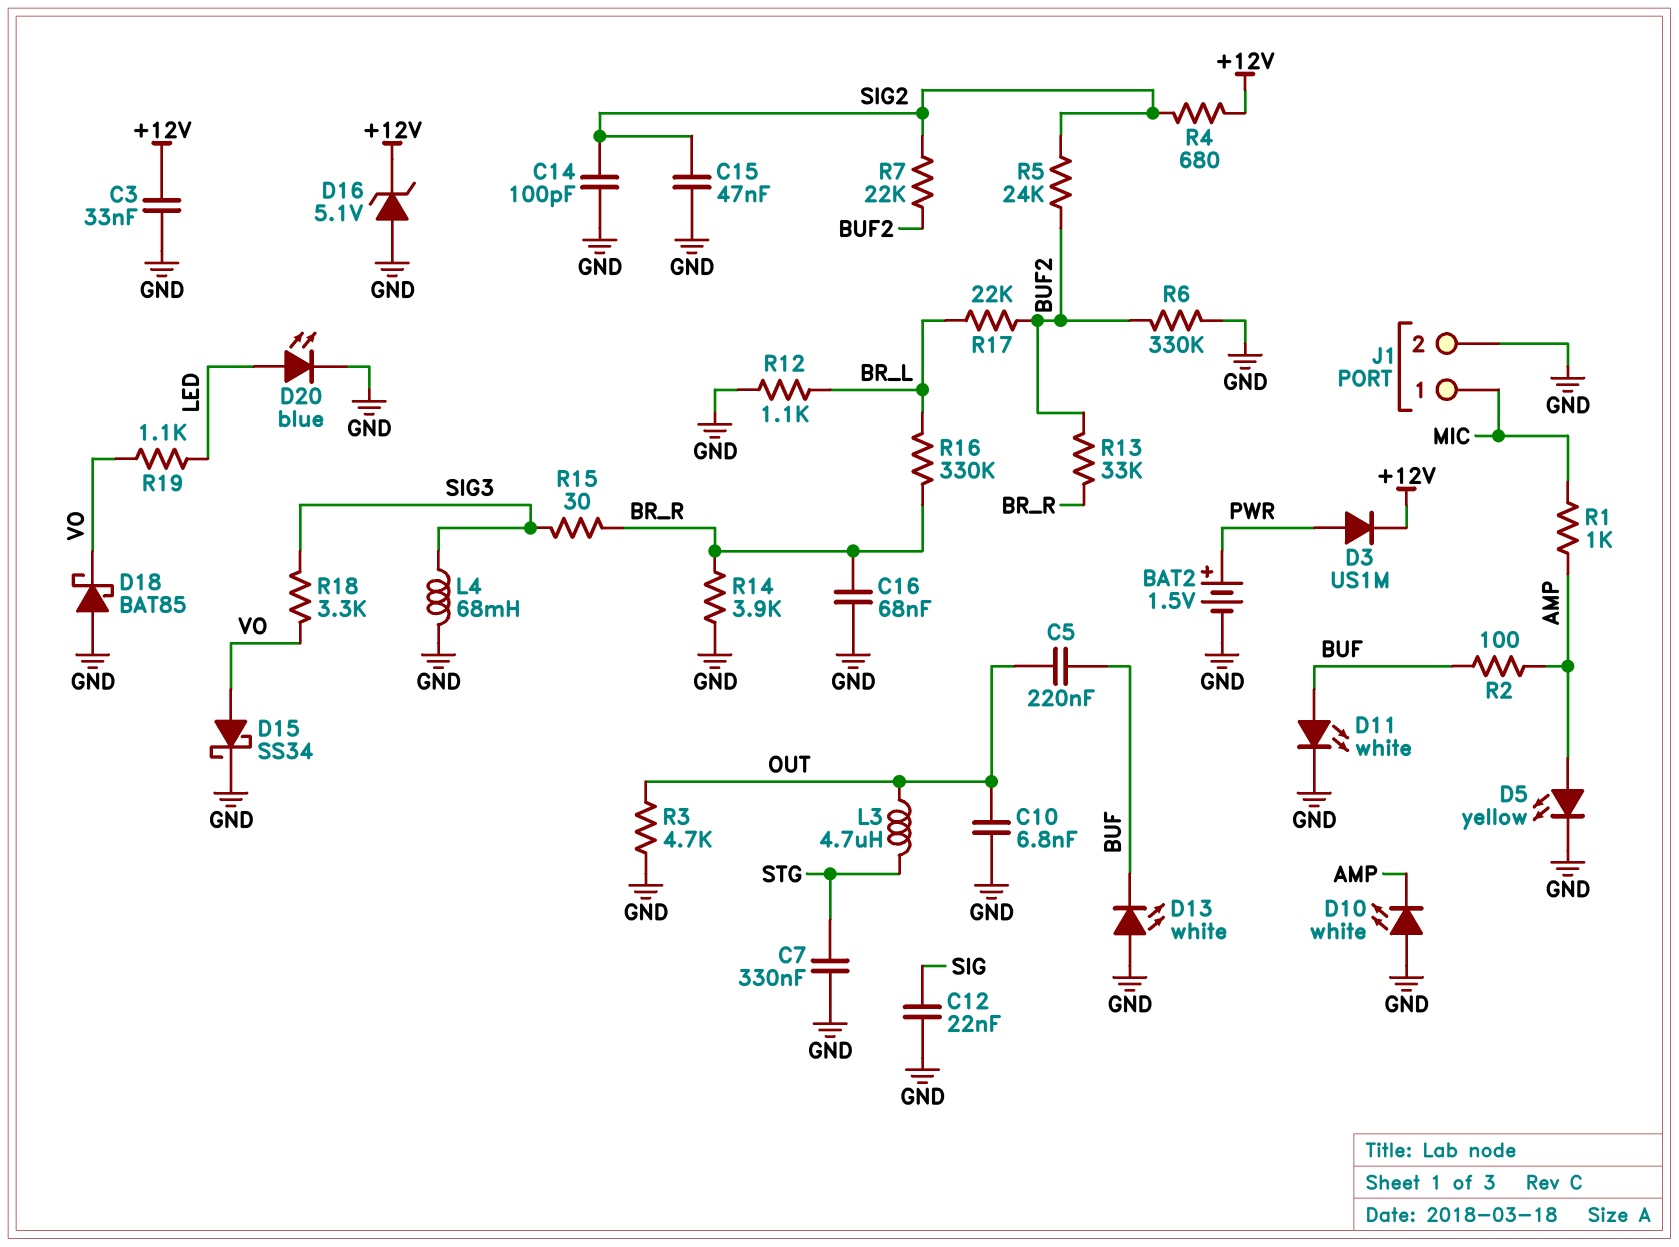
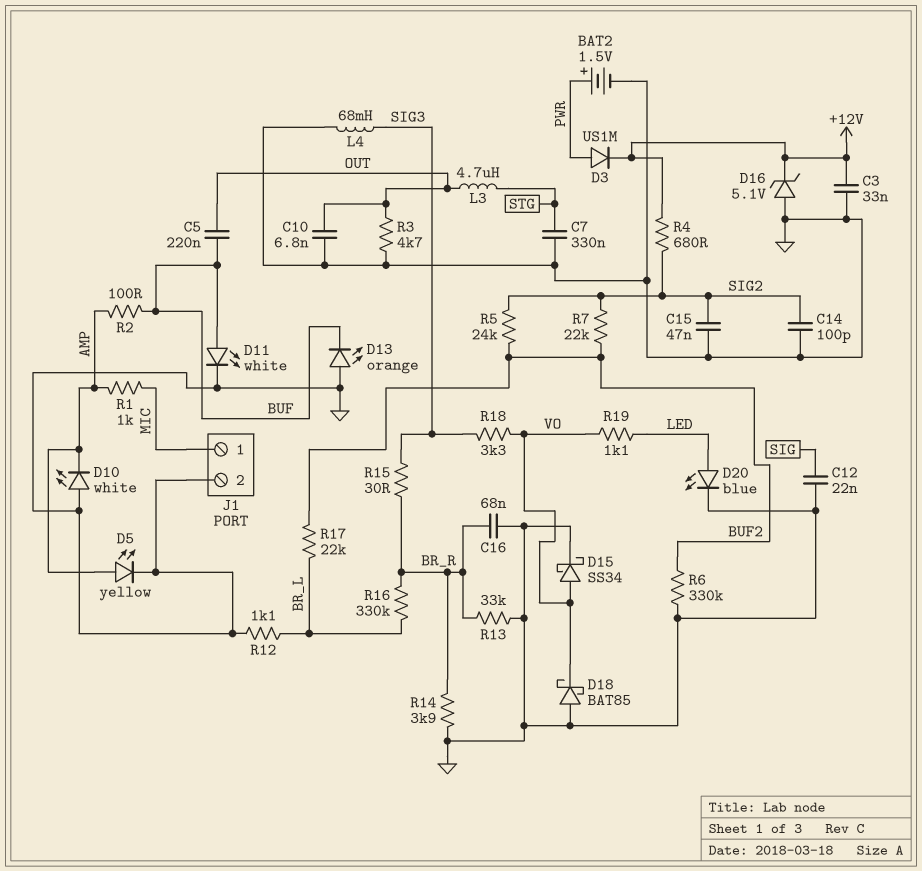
D13: LED white (A GND, K BUF) -> LED orange (A GND, K BUF)
R13: 33k (BR_R, BUF2) -> 33k (BR_R, GND)

